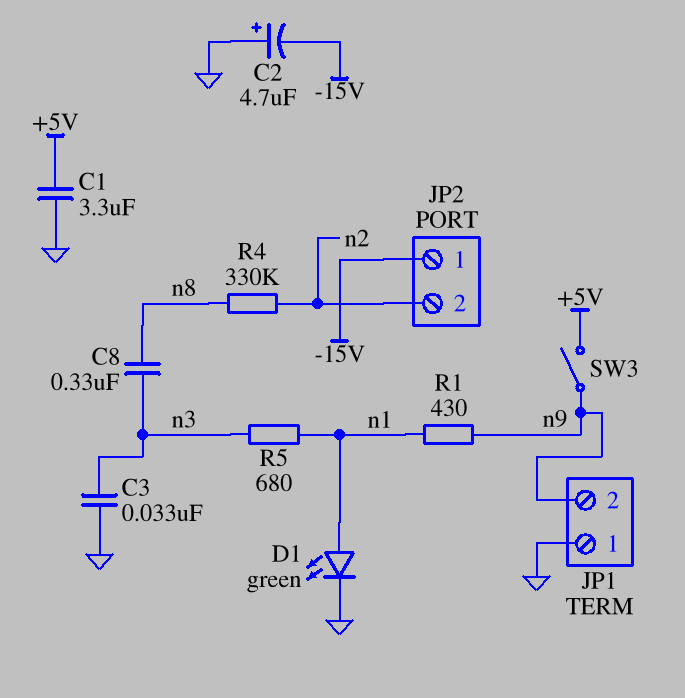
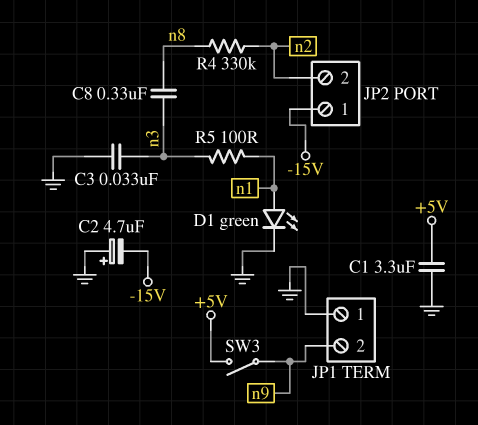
R1: 430 (n1, n9) -> none
R5: 680 (n1, n3) -> 100 (n1, n3)

